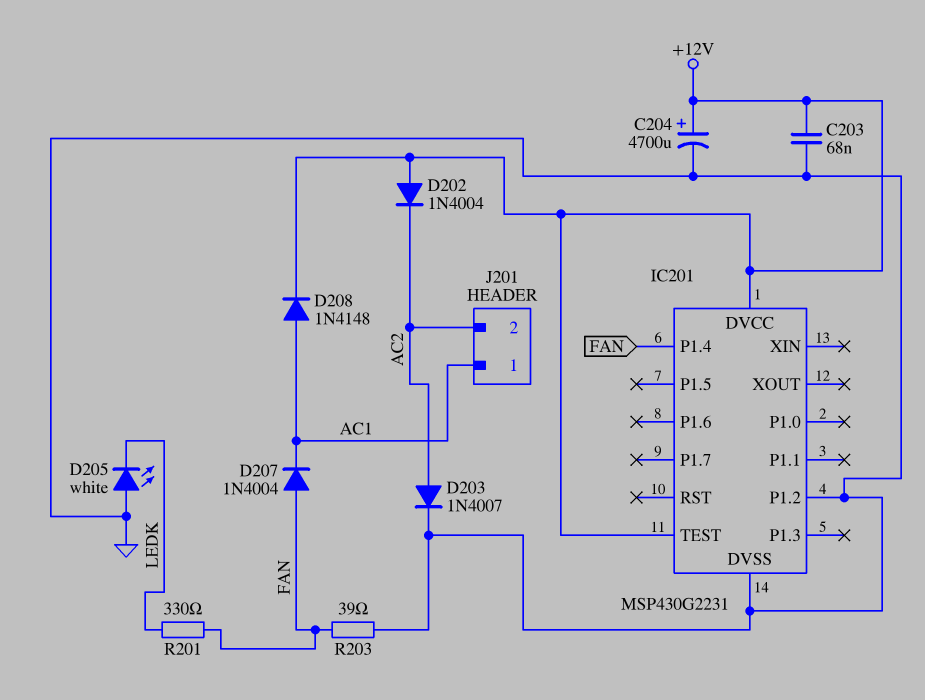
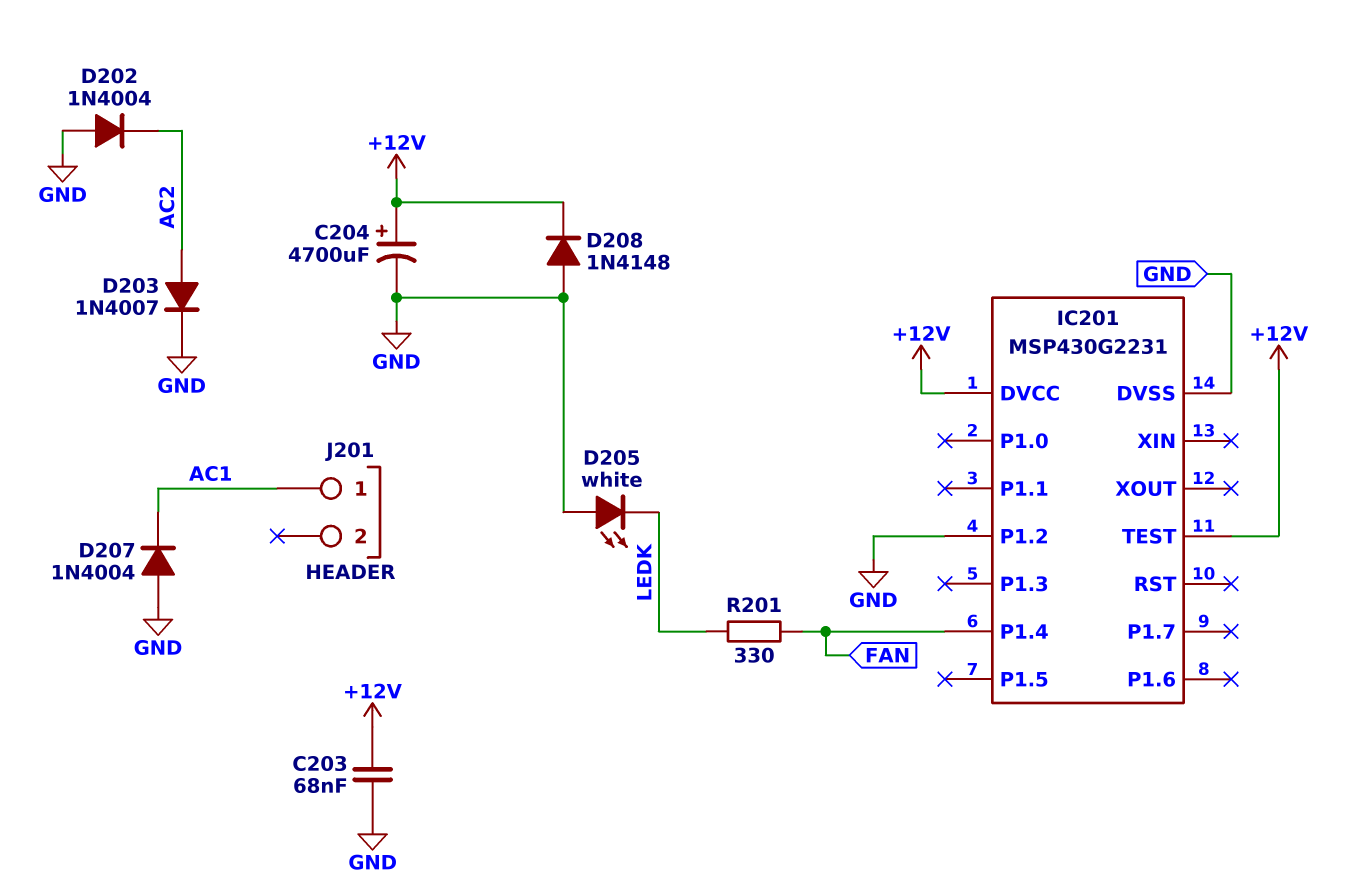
D202: diode 1N4004 (A +12V, K AC2) -> diode 1N4004 (A GND, K AC2)
D207: diode 1N4004 (A FAN, K AC1) -> diode 1N4004 (A GND, K AC1)
D208: diode 1N4148 (A AC1, K +12V) -> diode 1N4148 (A GND, K +12V)
J201 pin 2: AC2 -> none
R203: 39 (FAN, GND) -> none

